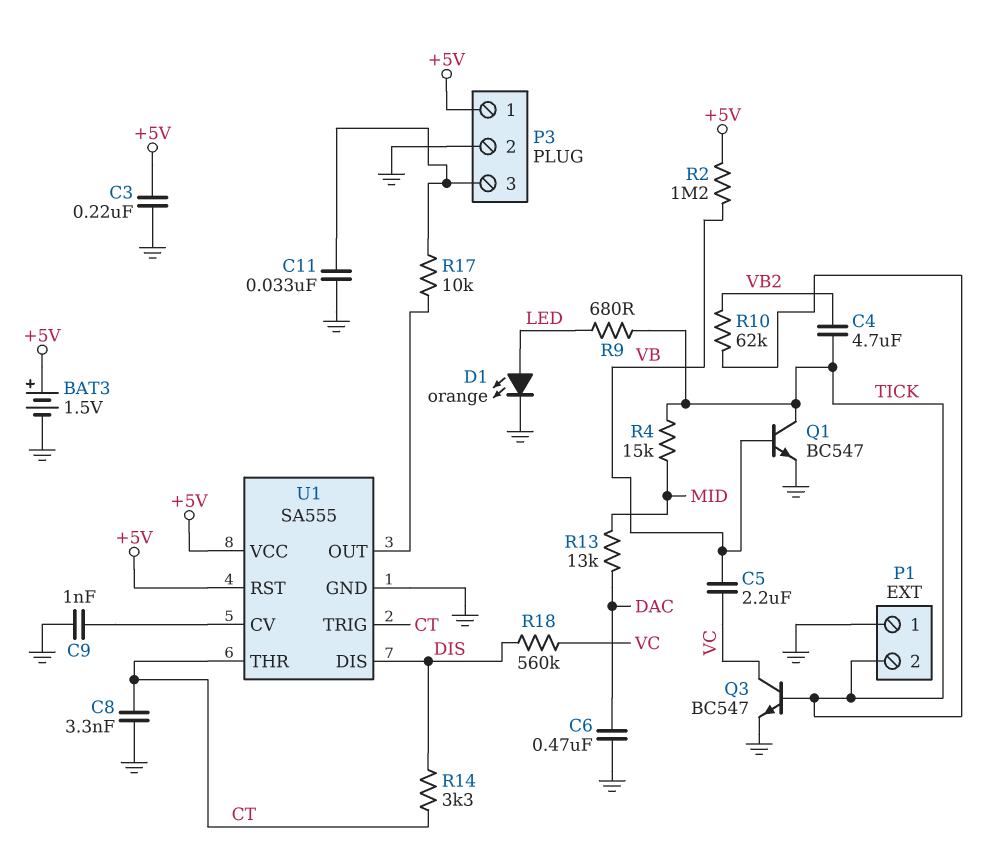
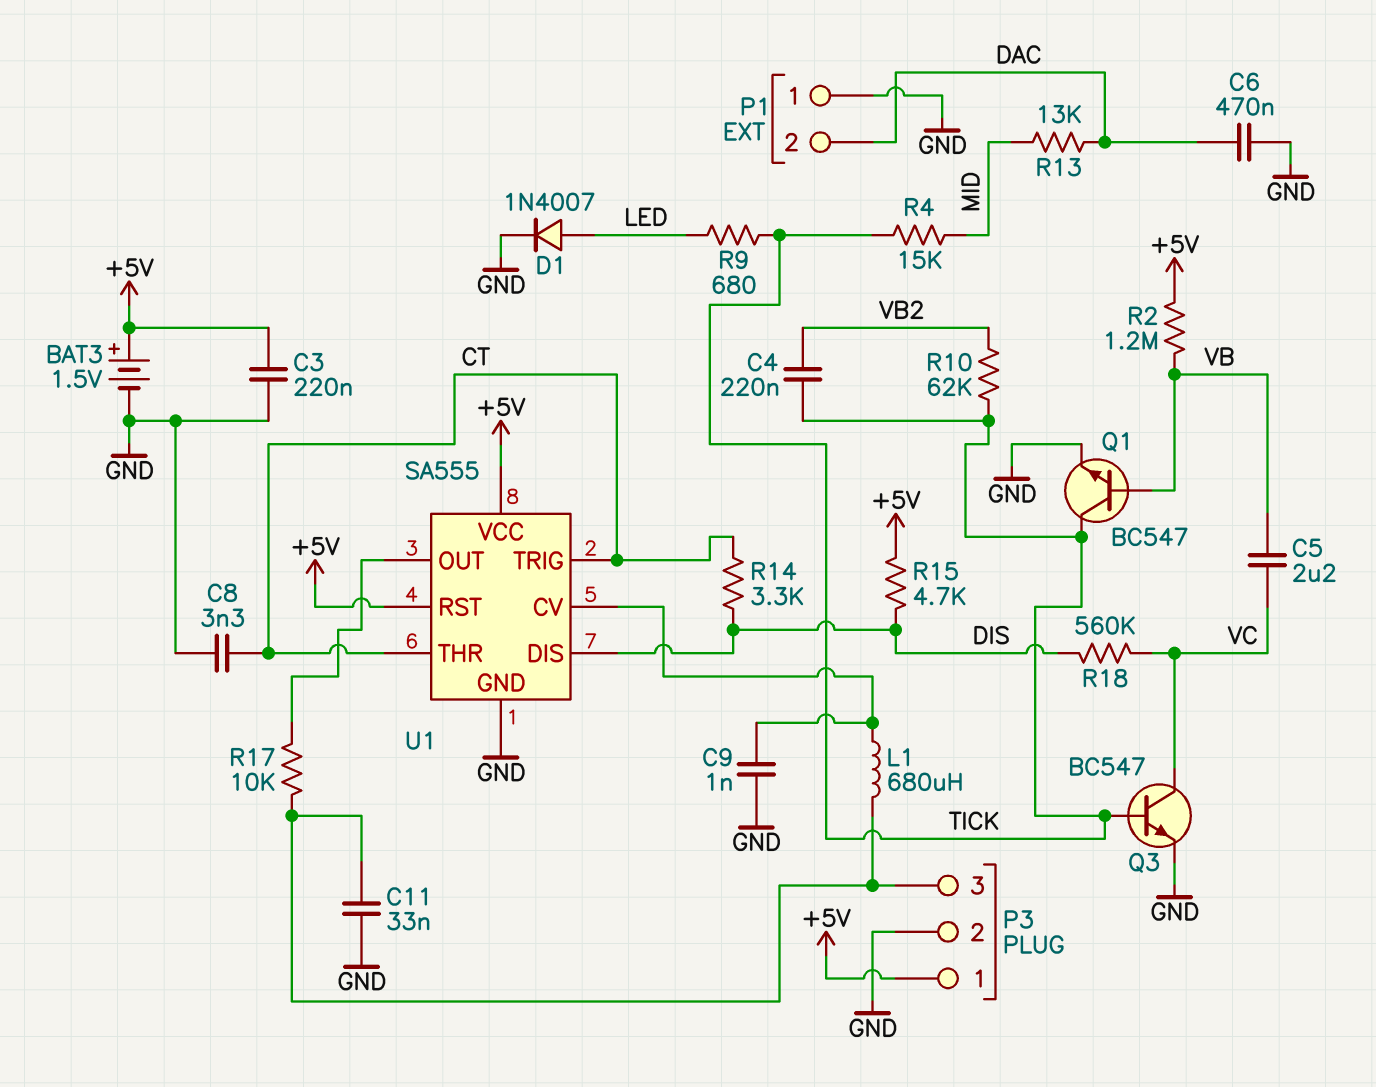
C4: 4.7uF (TICK, VB2) -> 220nF (TICK, VB2)
D1: LED orange (A LED, K GND) -> diode 1N4007 (A LED, K GND)
L1: none -> 680uH (P3/3, U1/CV)
P1 pin 2: TICK -> DAC
R15: none -> 4.7k (+5V, DIS)

